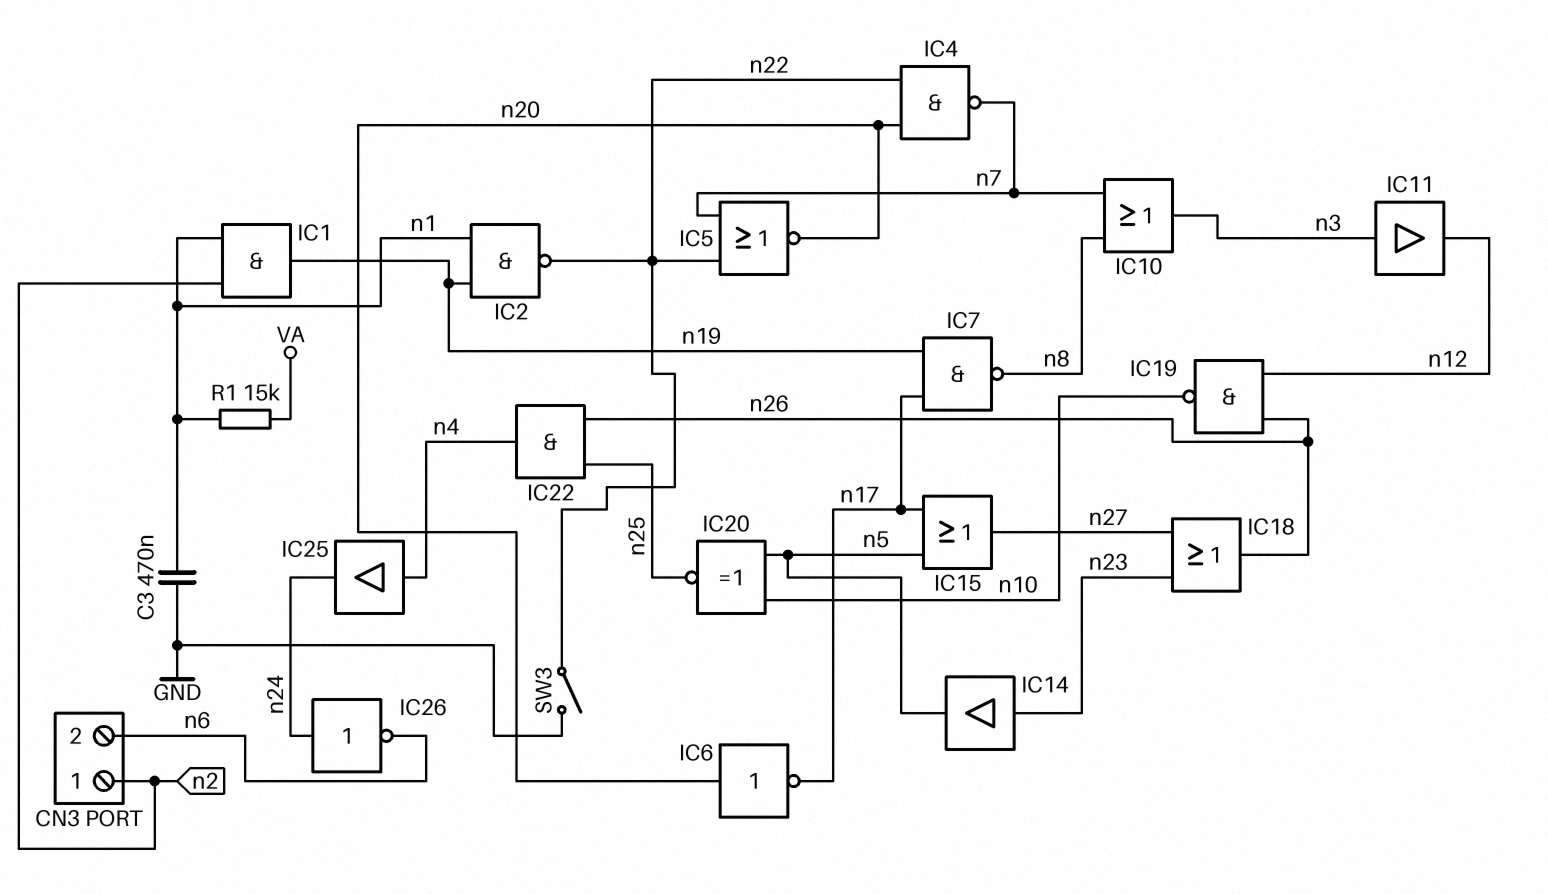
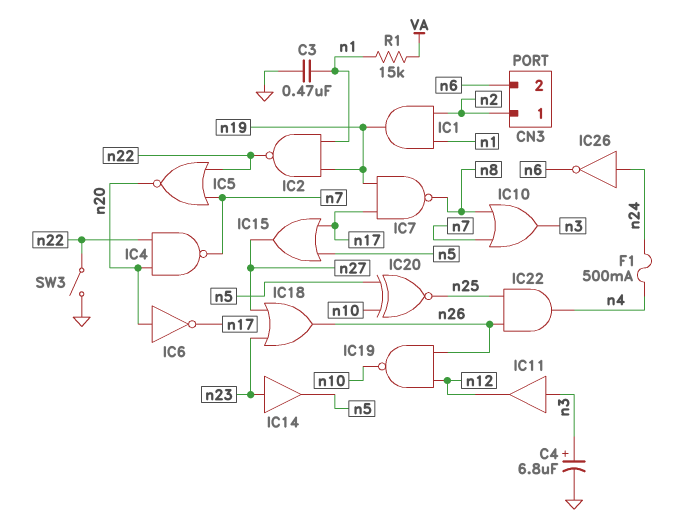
C4: none -> 6.8uF (plus n3, minus GND)
F1: none -> 500mA (n4, n24)
IC25: buffer (in n4, out n24) -> none

